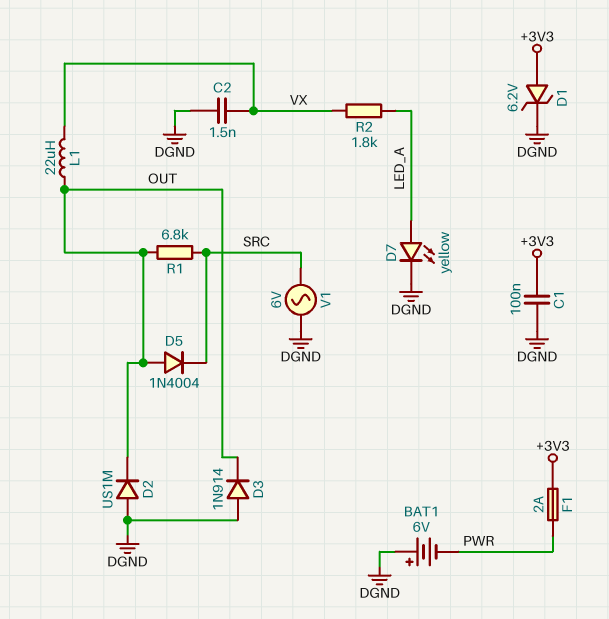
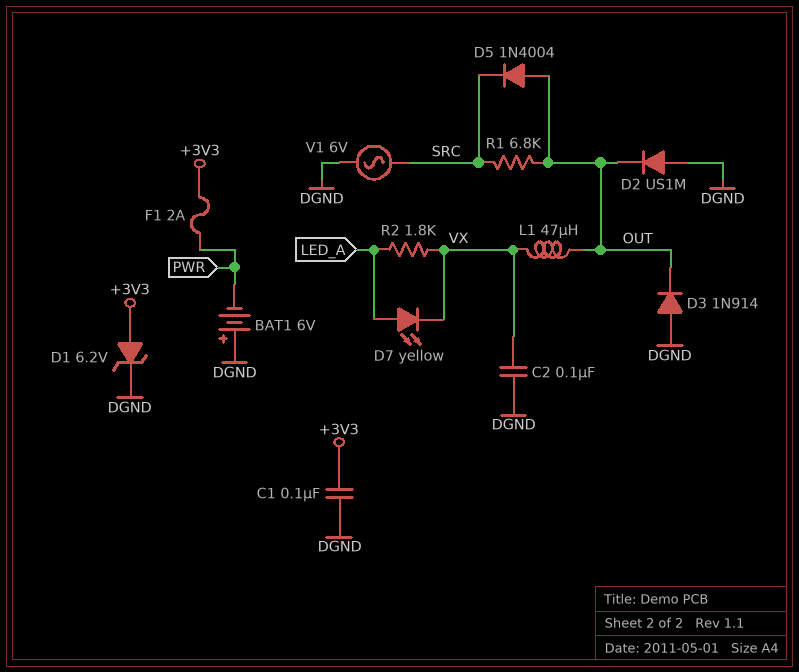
C2: 1.5nF (DGND, VX) -> 100nF (DGND, VX)
D7: LED yellow (A LED_A, K DGND) -> LED yellow (A LED_A, K VX)
L1: 22uH (OUT, VX) -> 47uH (OUT, VX)

